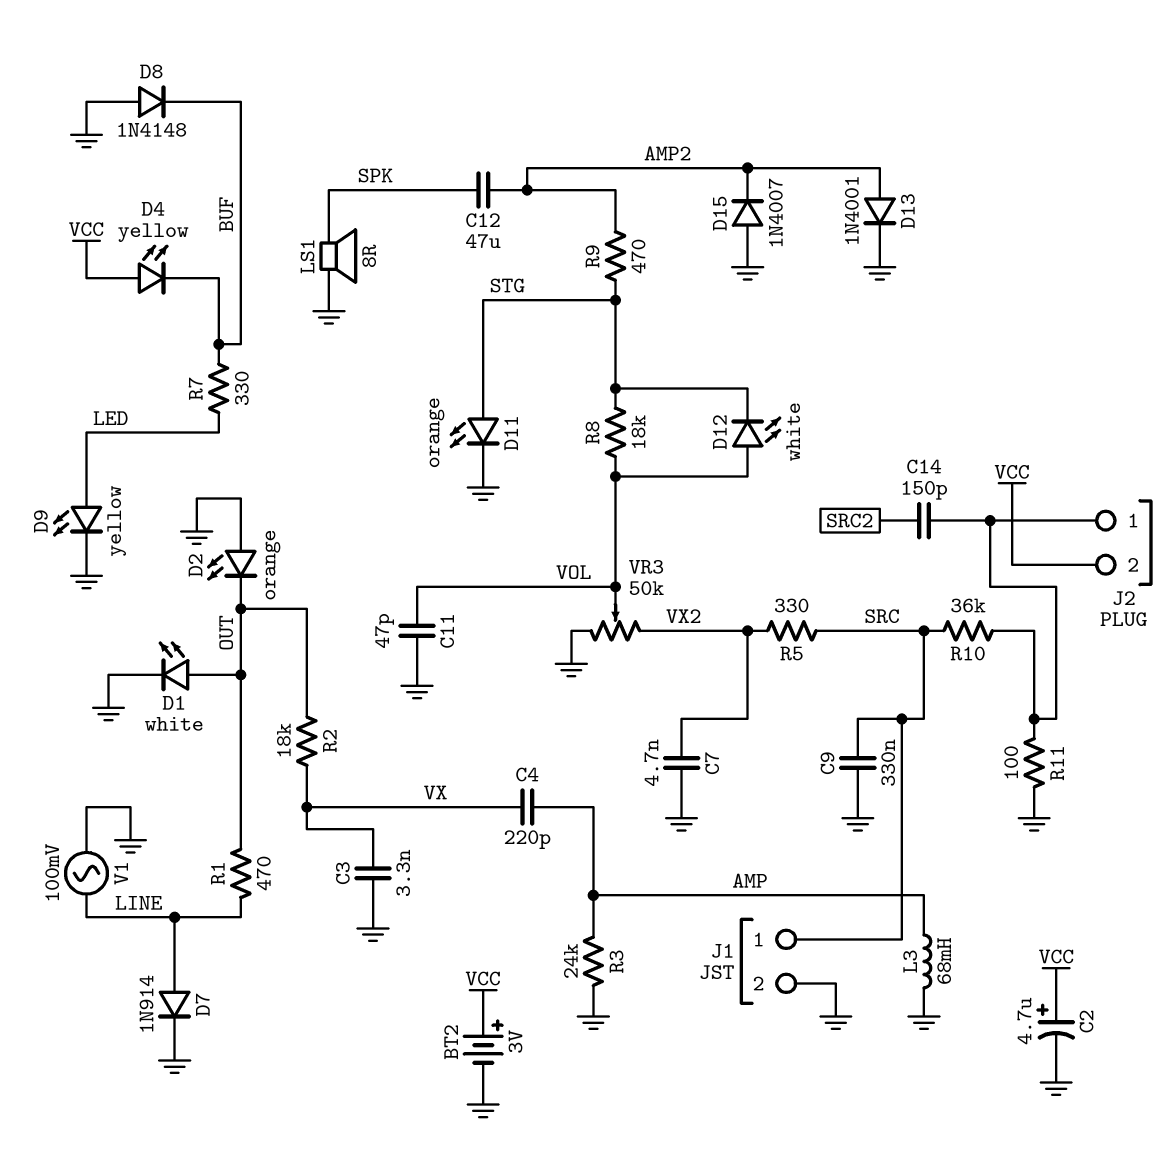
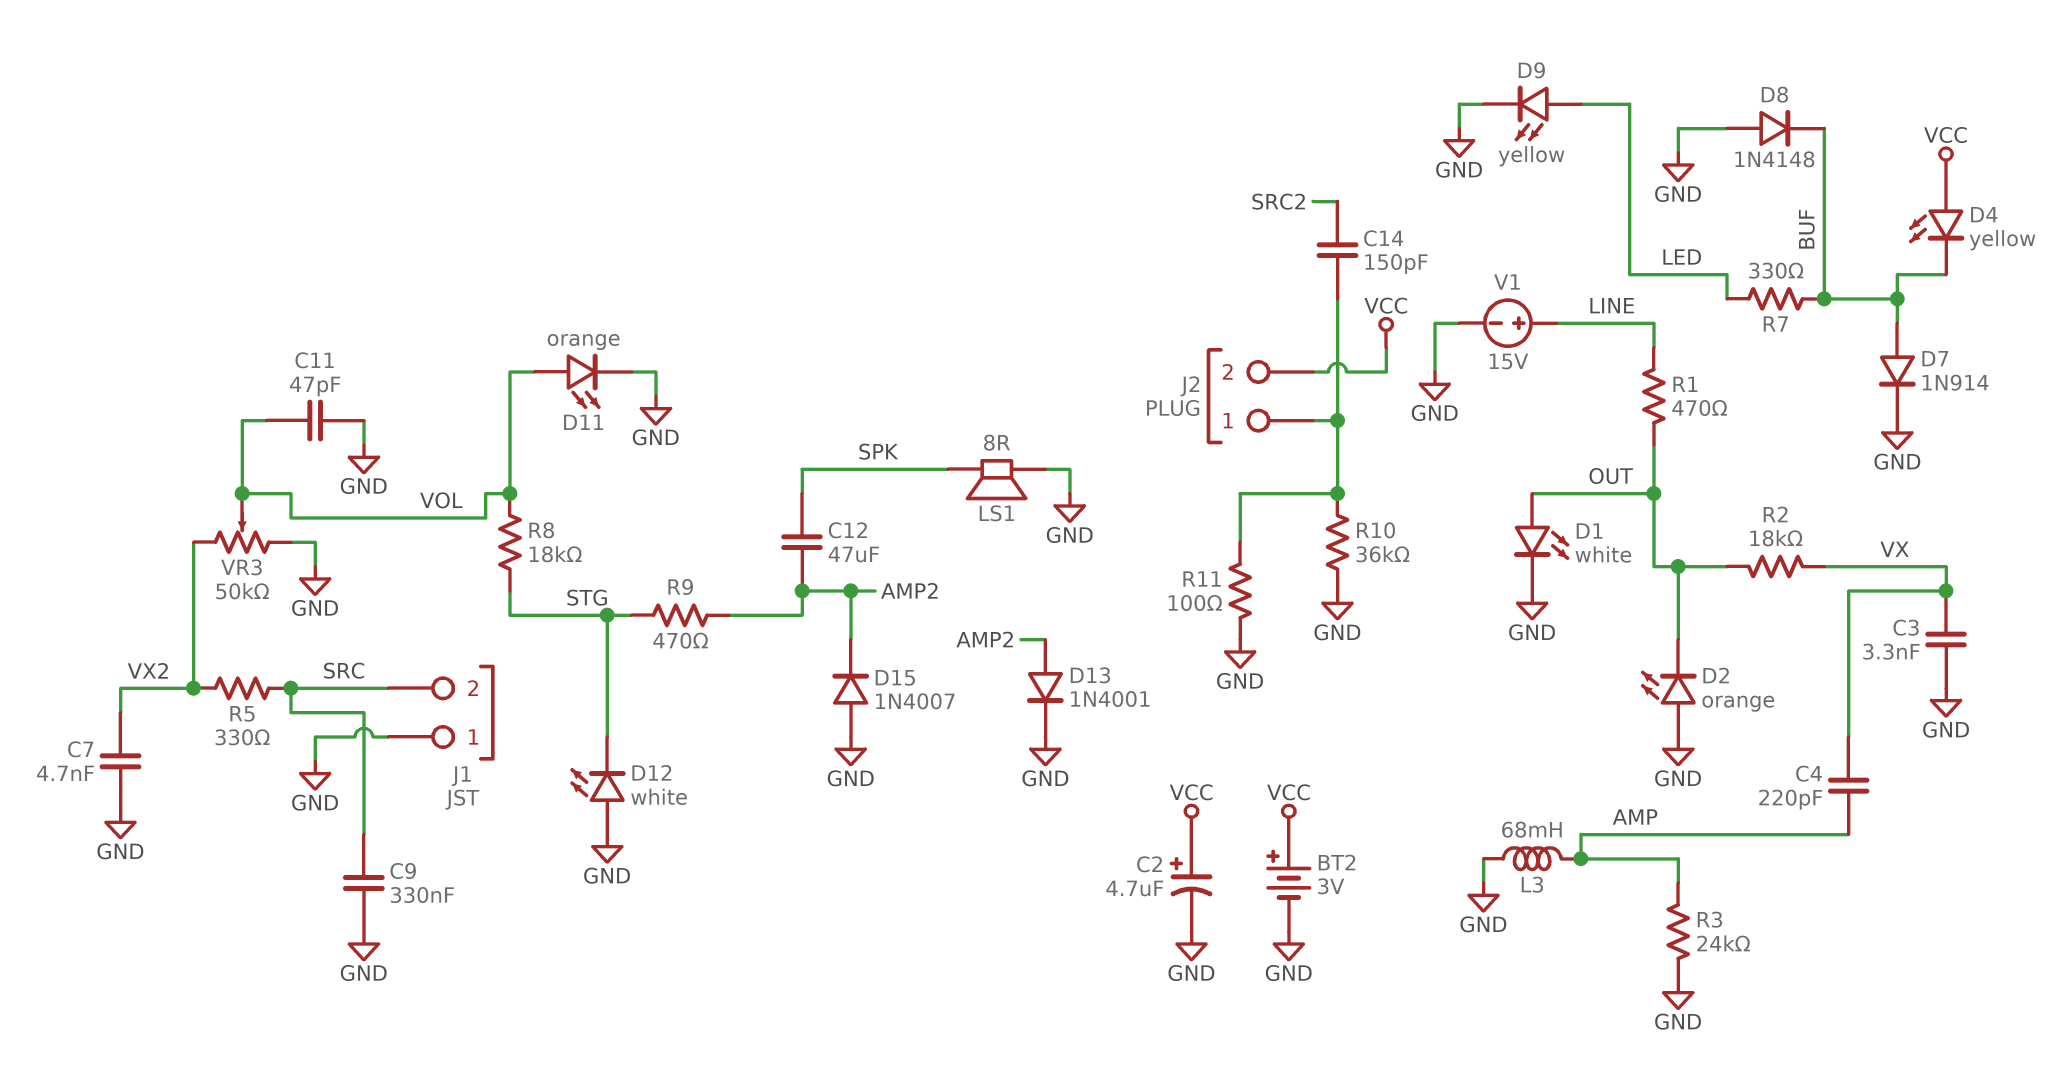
D7: diode 1N914 (A LINE, K GND) -> diode 1N914 (A BUF, K GND)
D11: LED orange (A STG, K GND) -> LED orange (A VOL, K GND)
D12: LED white (A VOL, K STG) -> LED white (A GND, K STG)
J1 pin 1: SRC -> GND
J1 pin 2: GND -> SRC
R10: 36k (J2/1, SRC) -> 36k (GND, J2/1)
V1: AC 100mV (GND, LINE) -> 15V (plus LINE, minus GND)

